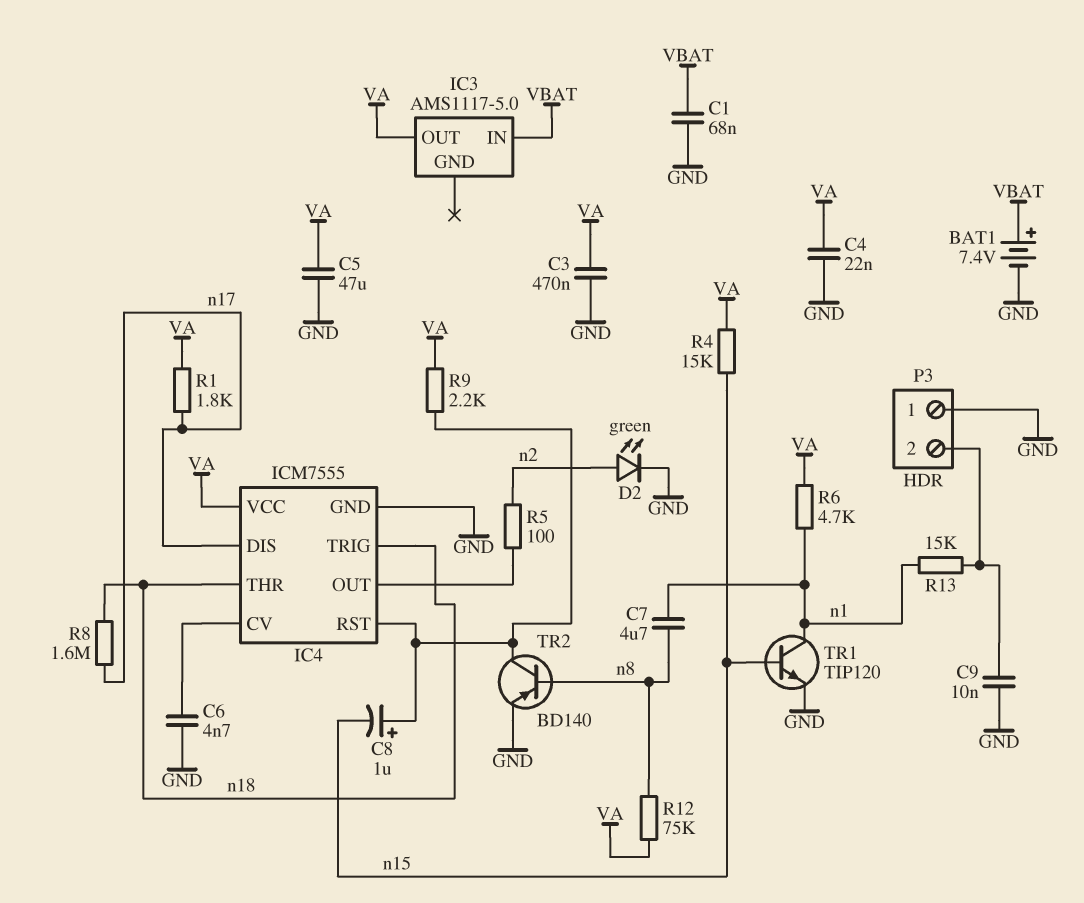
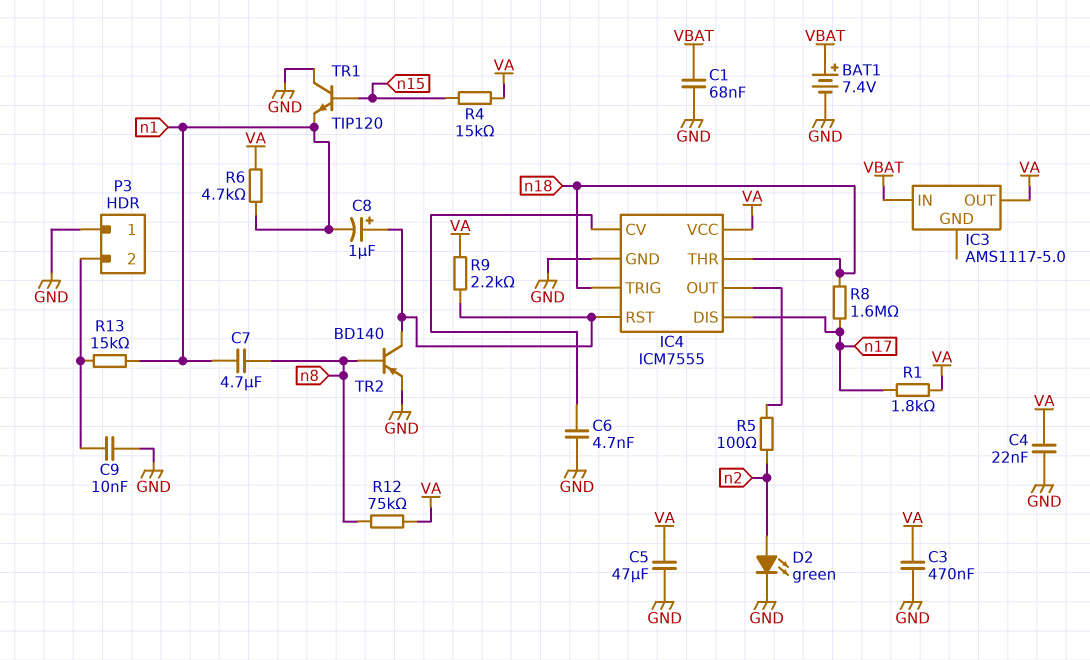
C8: 1uF (plus IC4/RST, minus n15) -> 1uF (plus IC4/RST, minus n1)
TR1: NPN TIP120 (B n15, C n1, E GND) -> NPN TIP120 (B n15, C GND, E n1)

